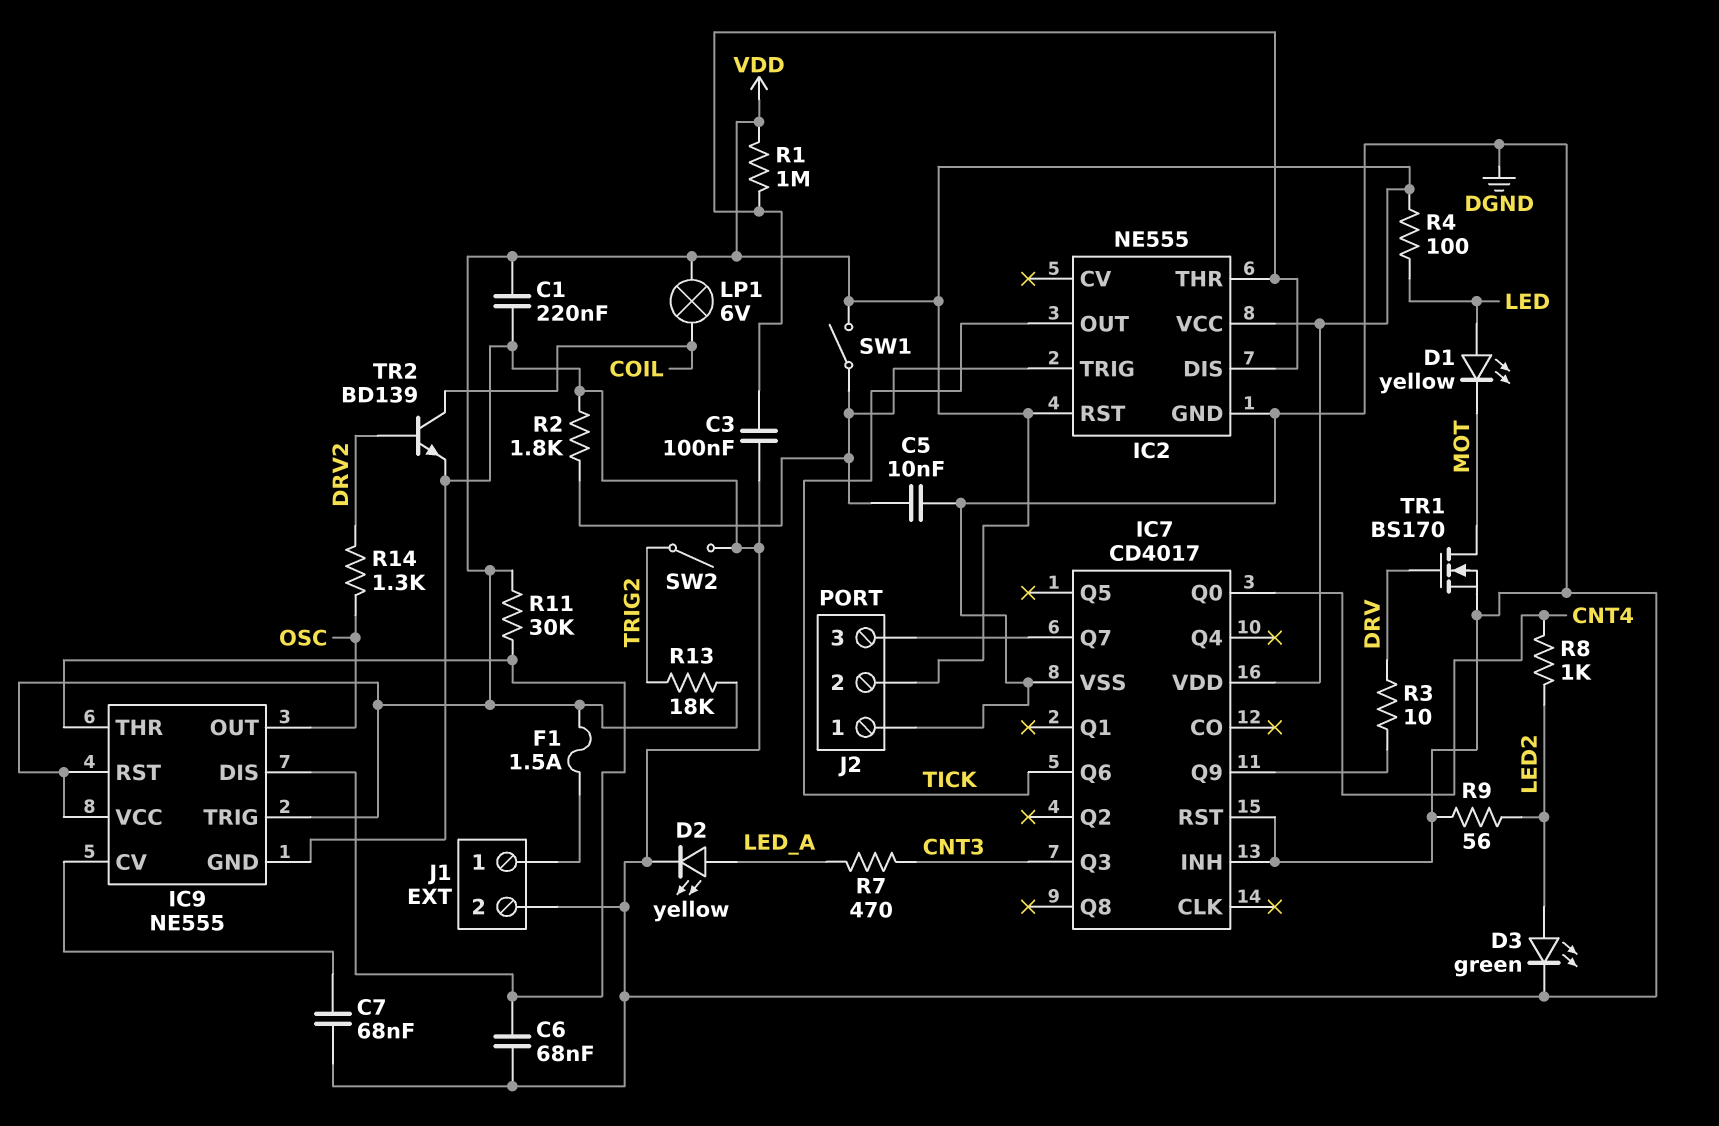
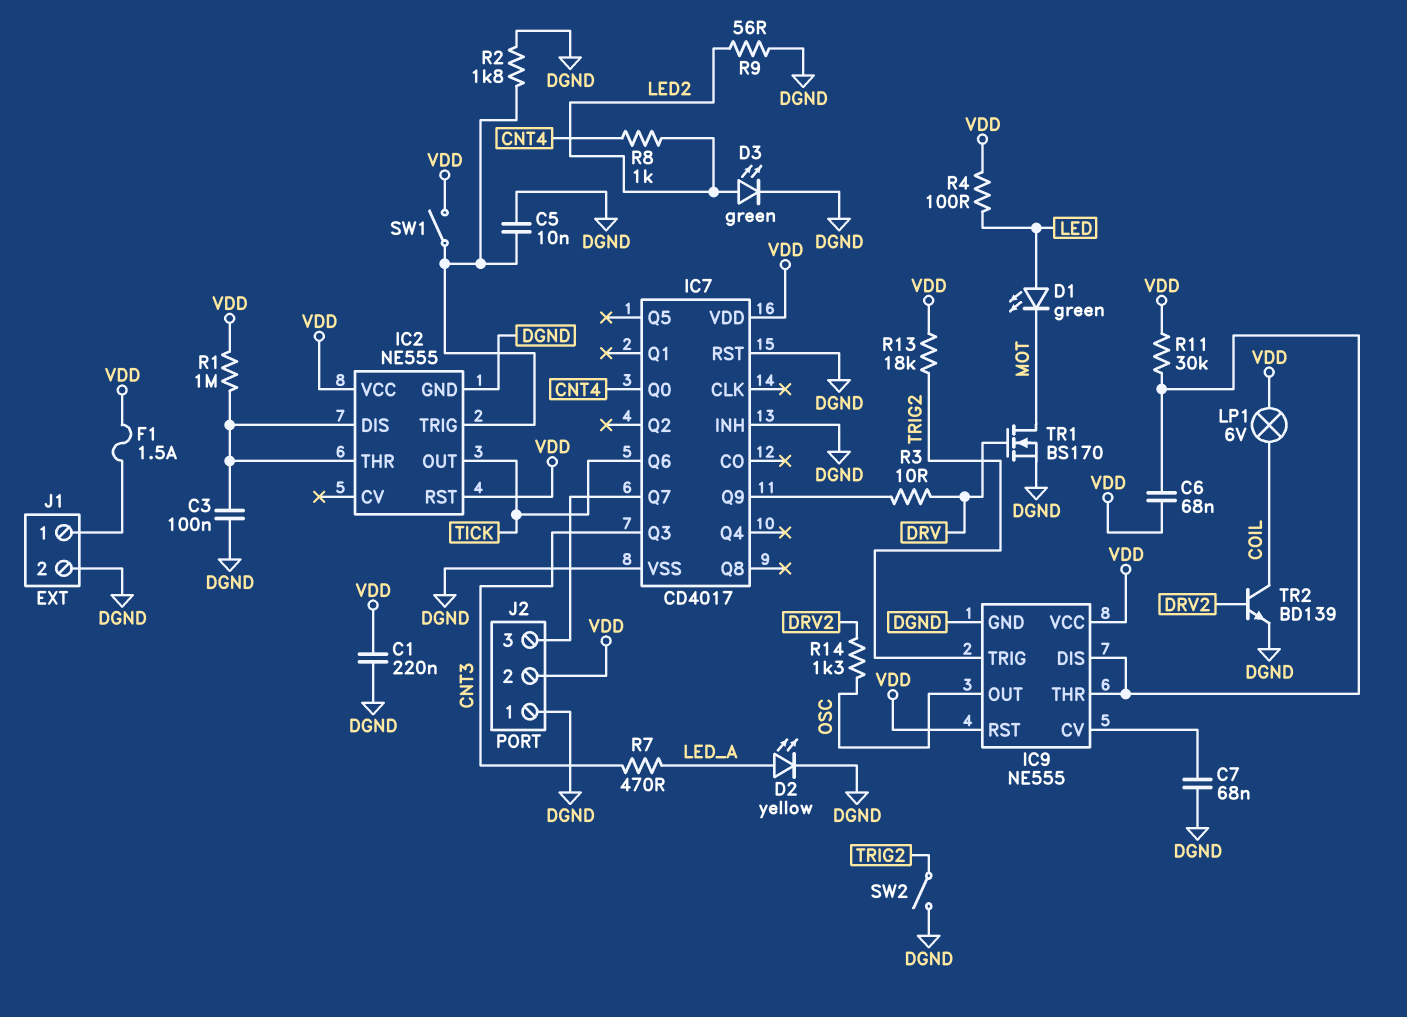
C6: 68nF (DGND, IC9/DIS) -> 68nF (IC9/DIS, VDD)
D1: LED yellow (A LED, K MOT) -> LED green (A LED, K MOT)
IC9 pin TRIG: VDD -> TRIG2

